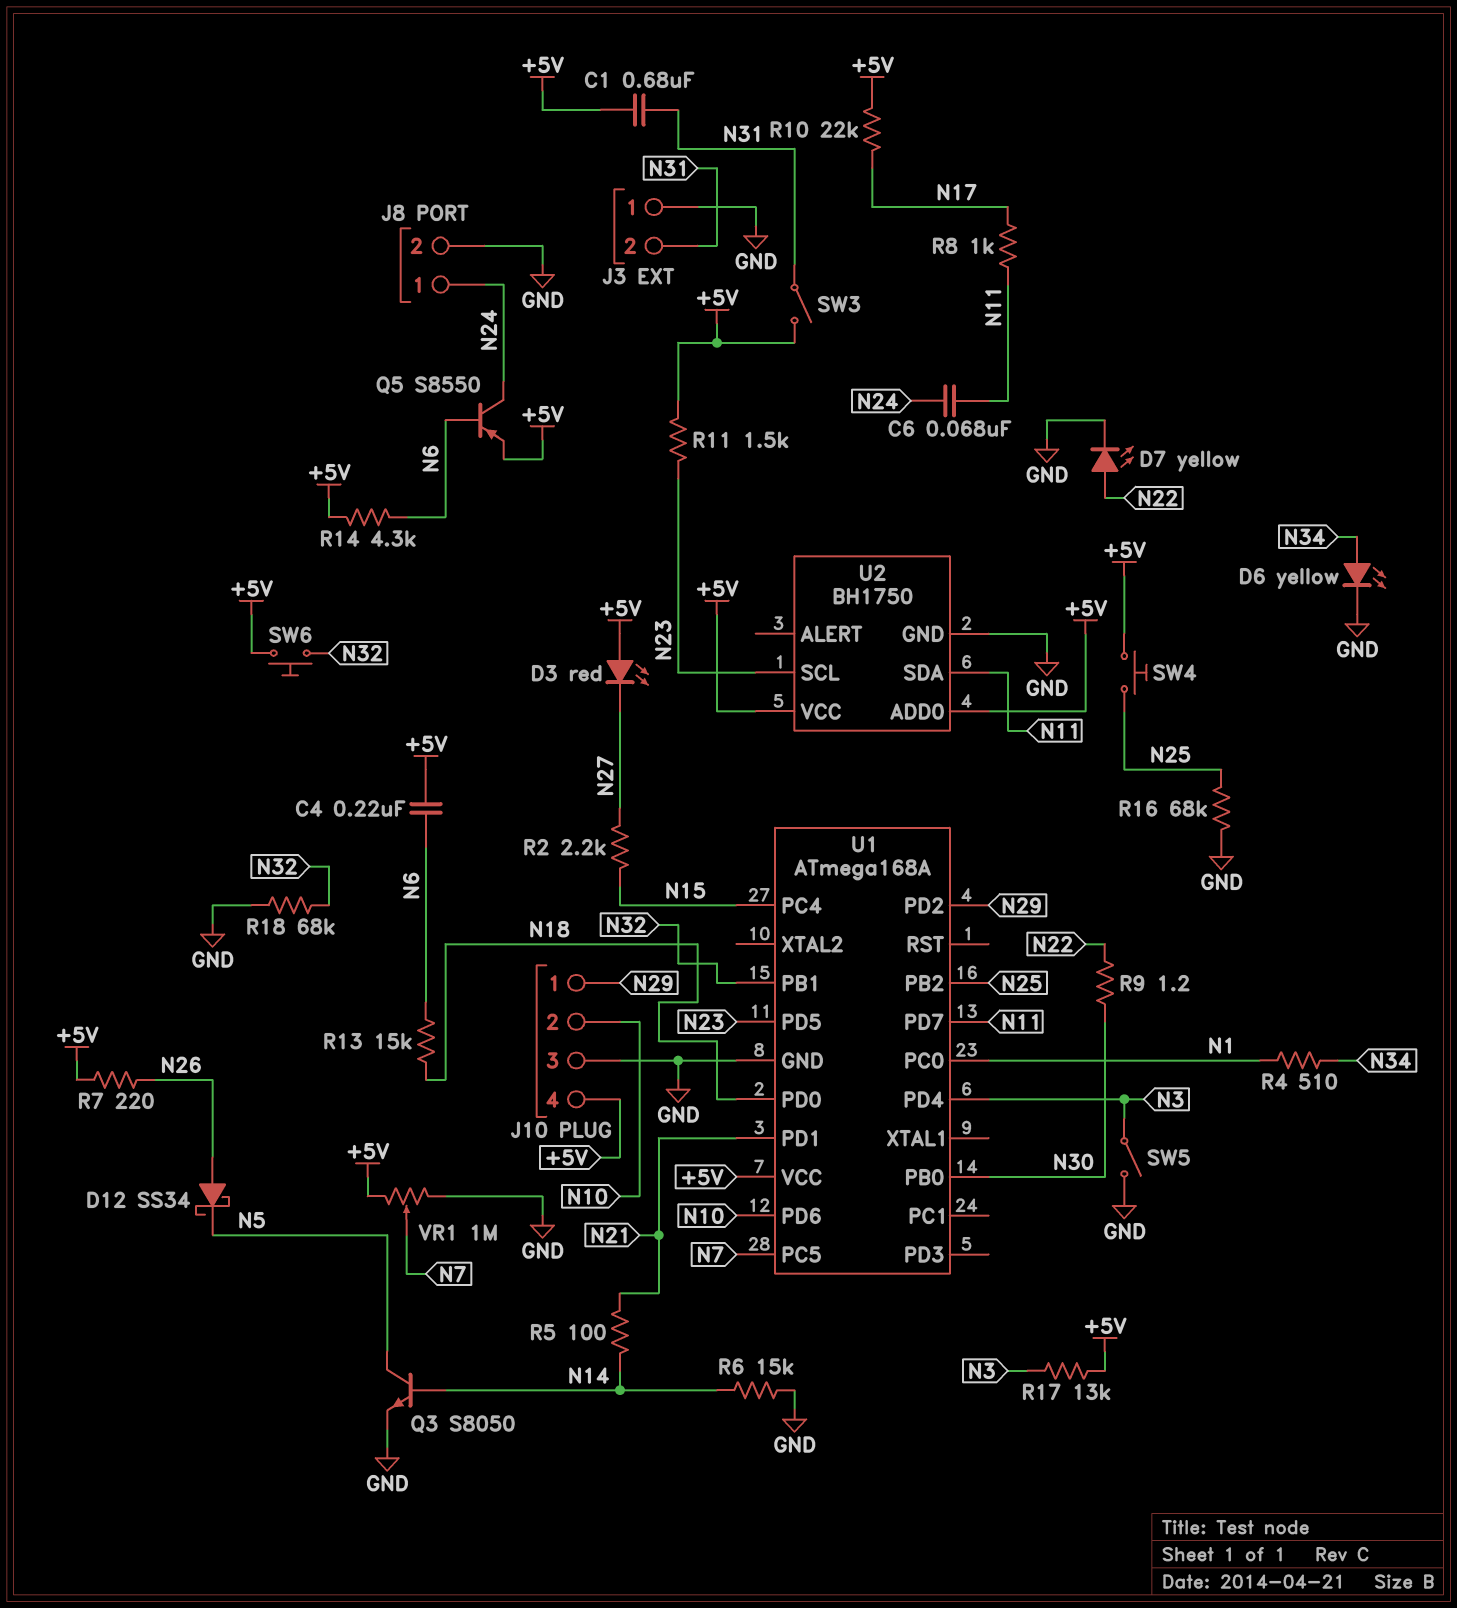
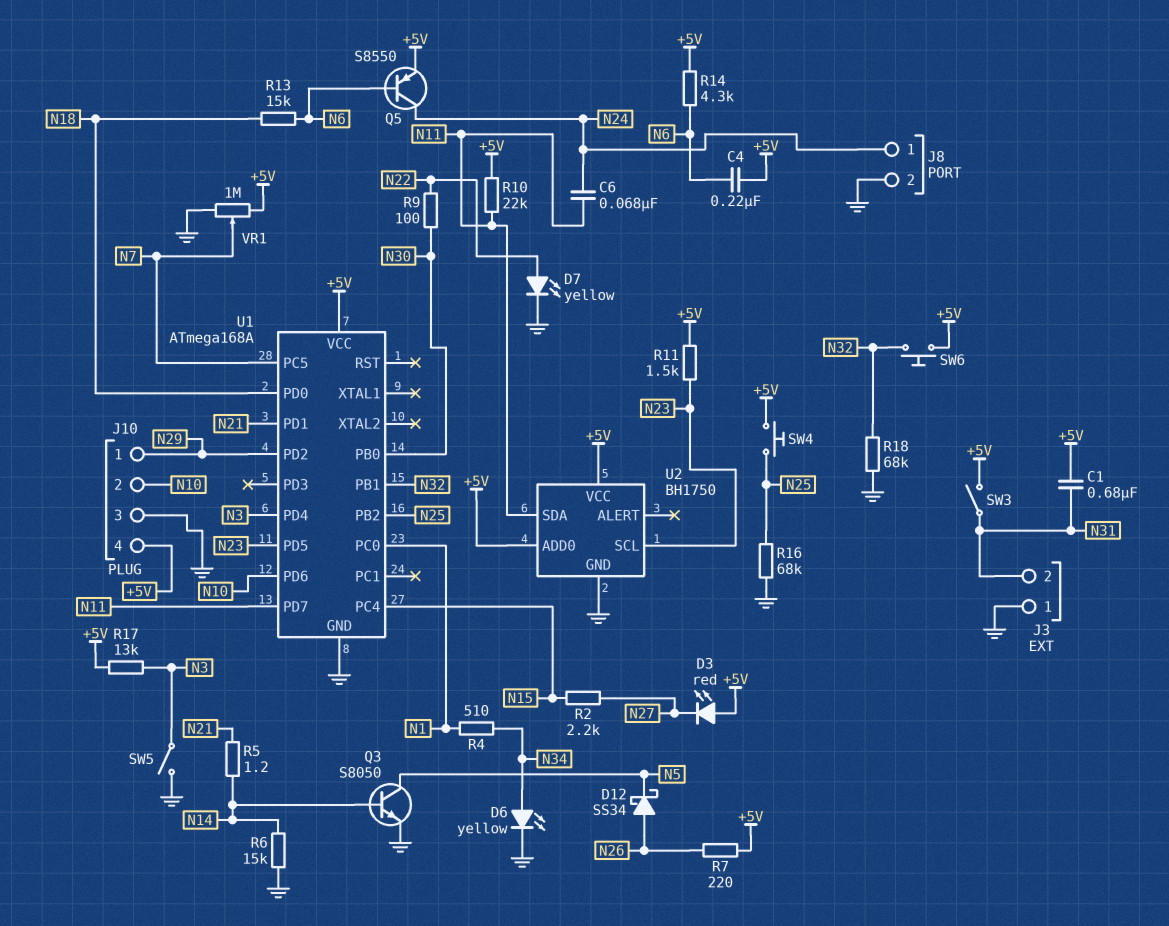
R5: 100 (N14, N21) -> 1.2 (N14, N21)
R8: 1k (N11, N17) -> none
R9: 1.2 (N22, N30) -> 100 (N22, N30)
R10: 22k (+5V, N17) -> 22k (+5V, N11)

